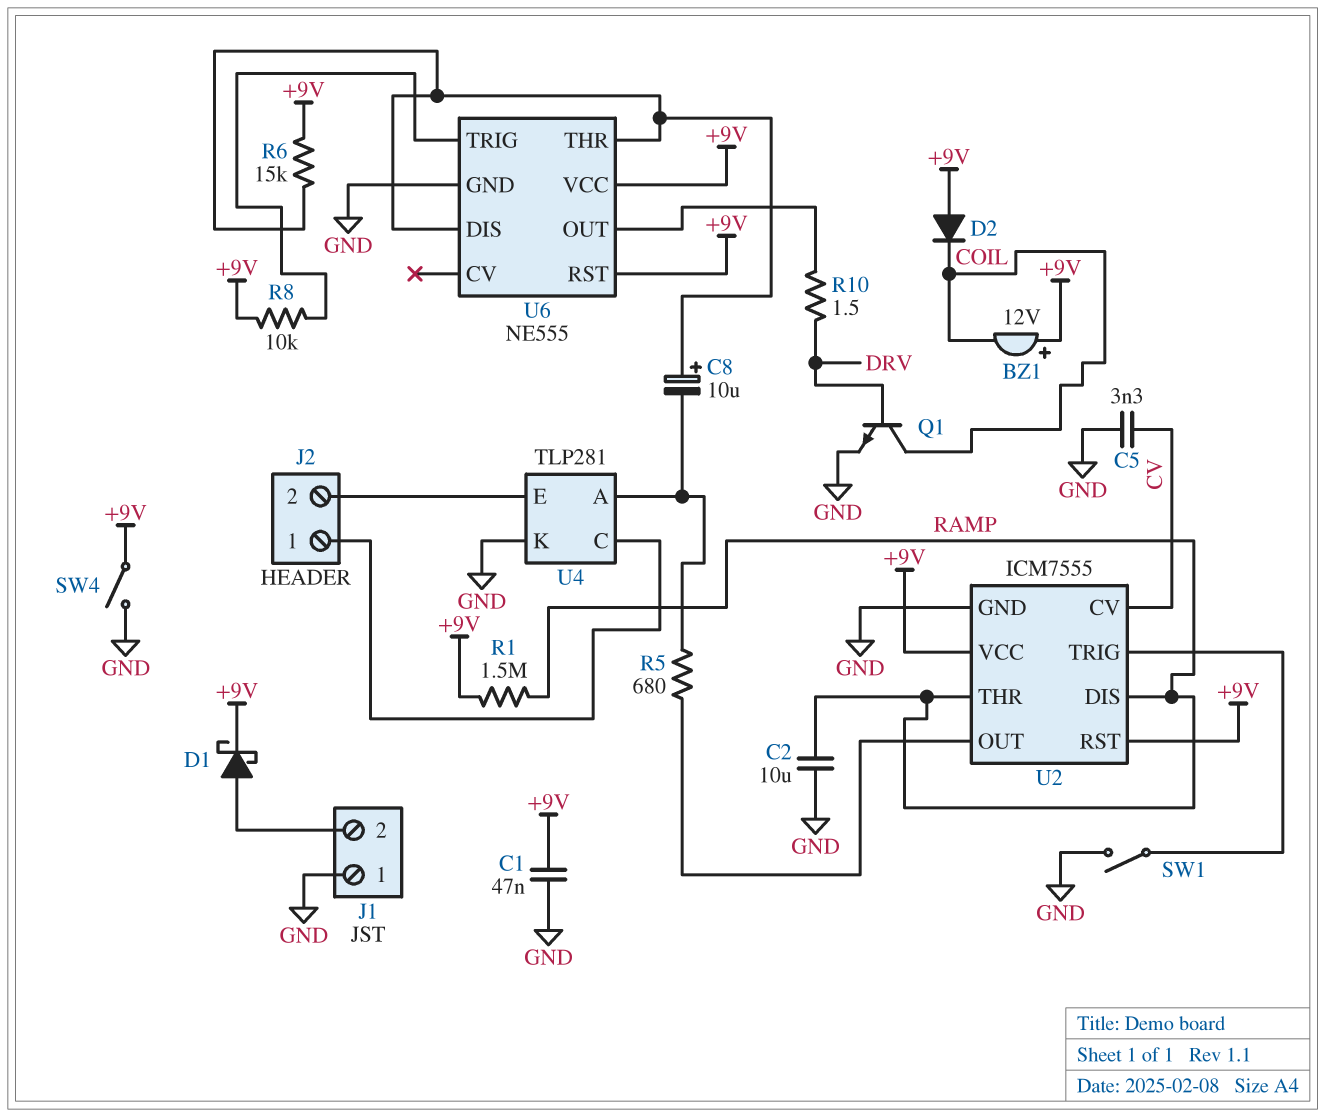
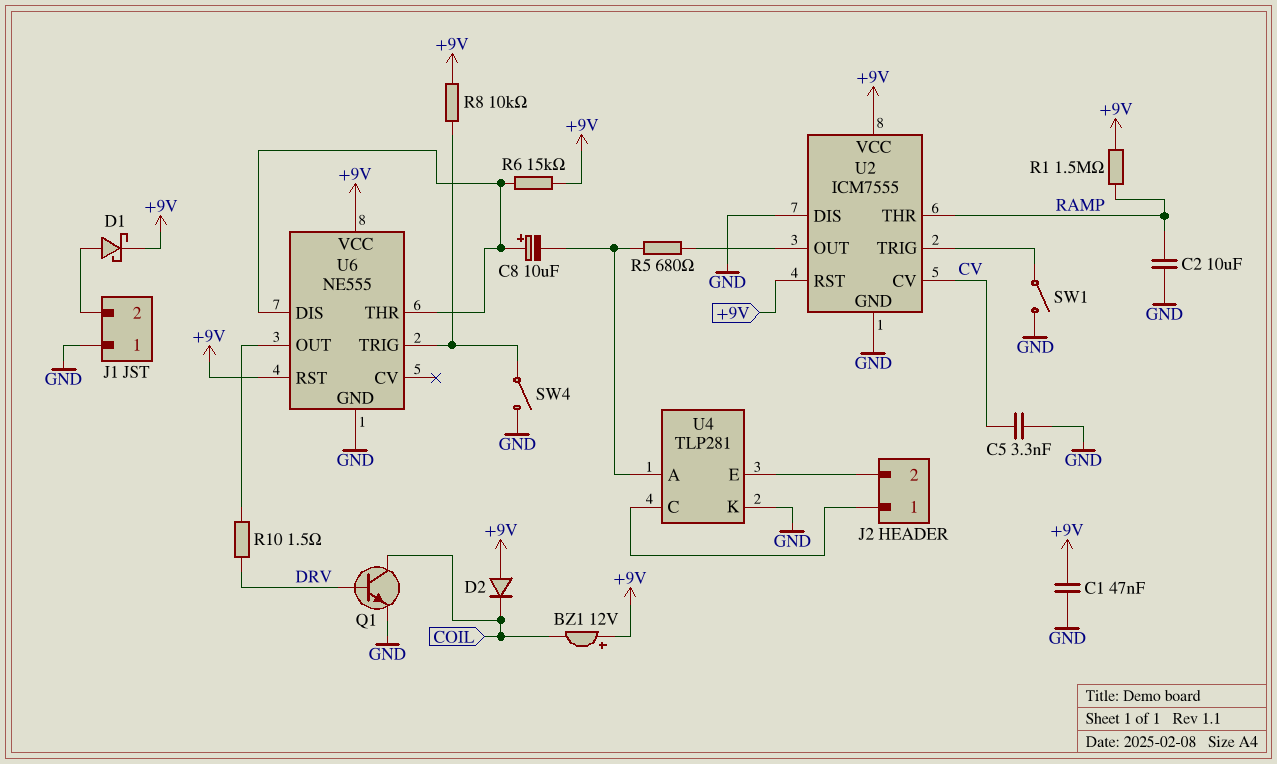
SW4: switch (+9V, GND) -> switch (GND, U6/TRIG)
U2 pin DIS: RAMP -> GND

